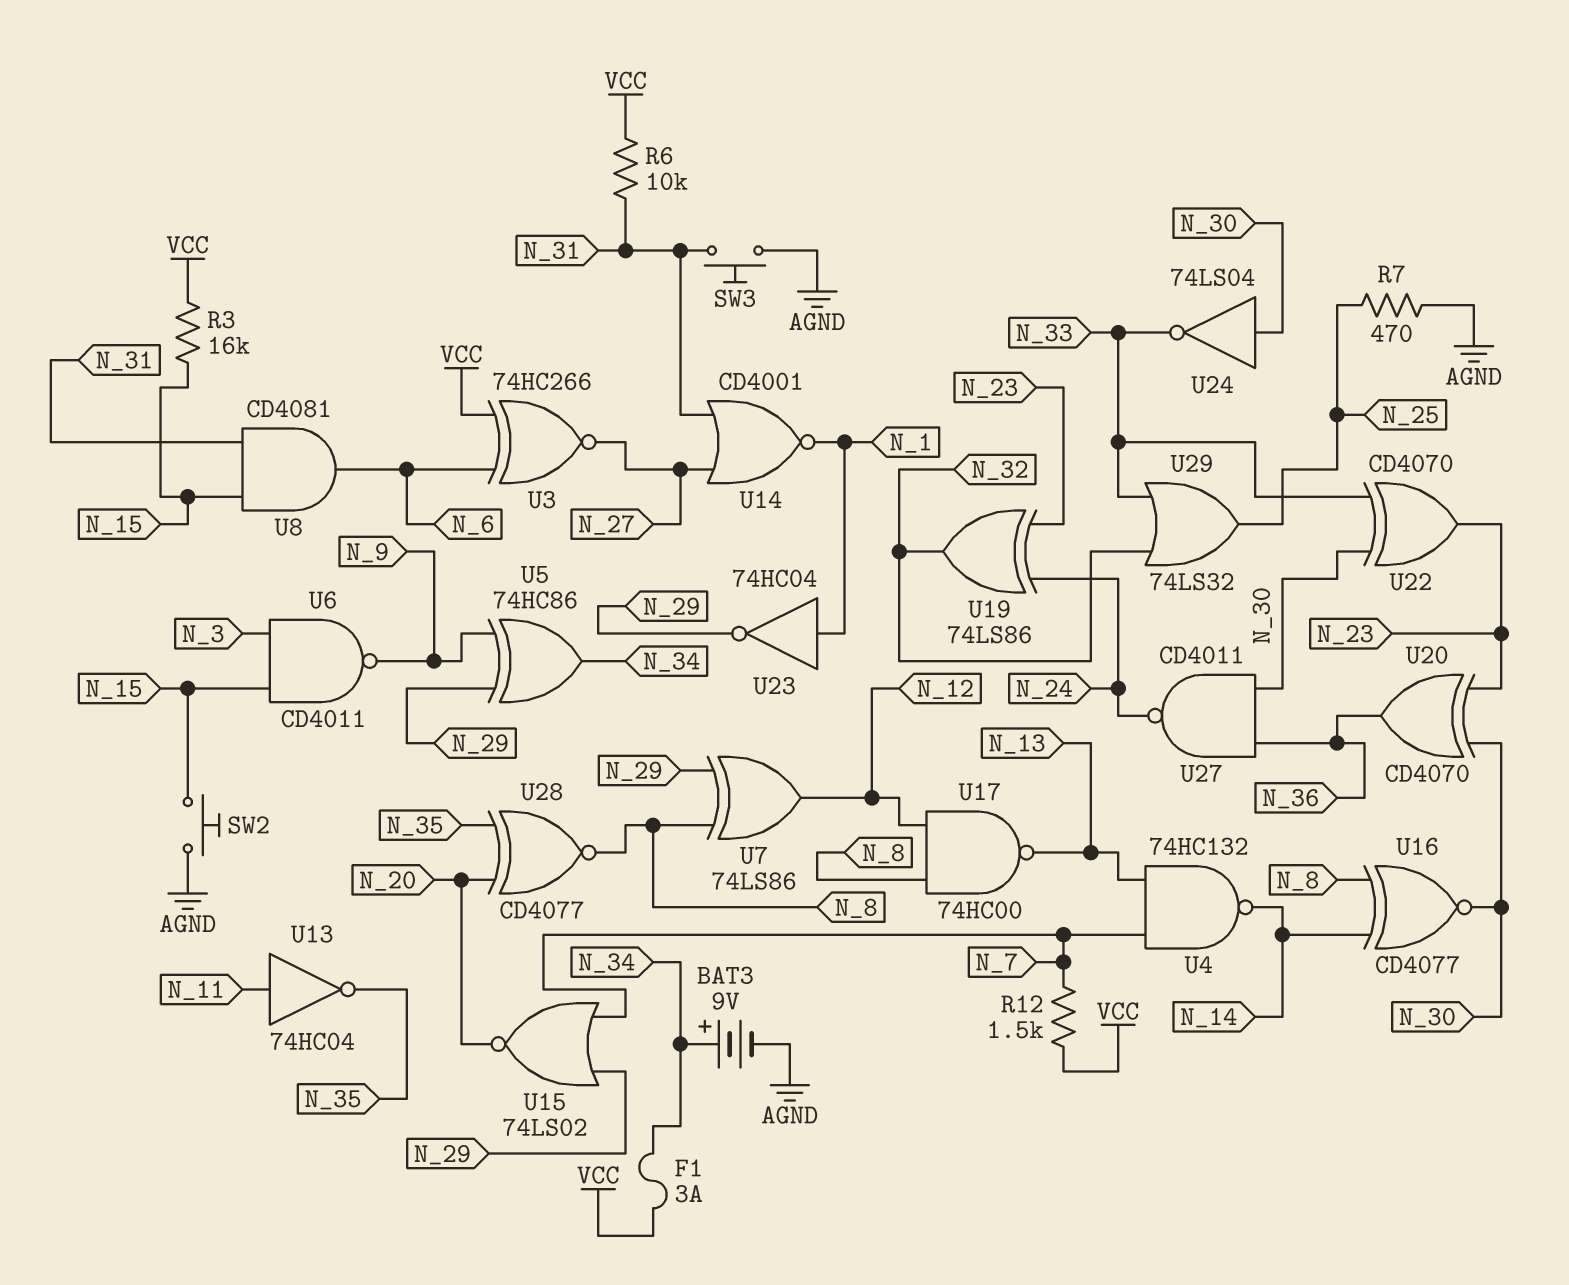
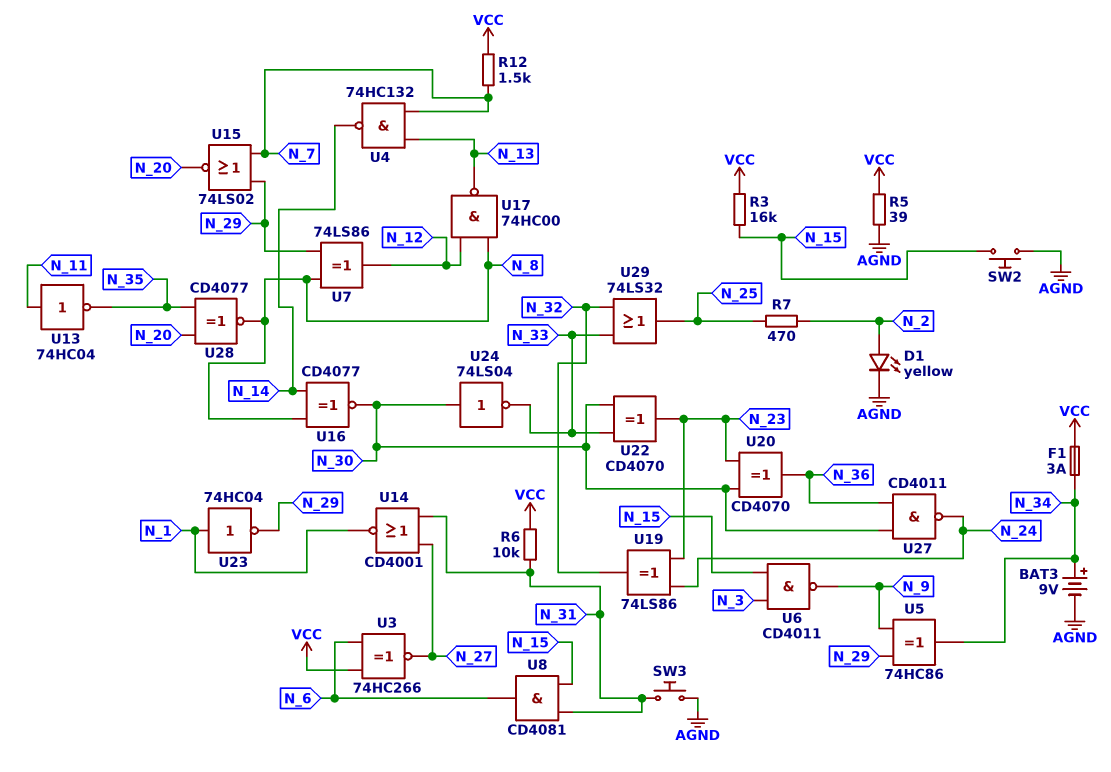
D1: none -> LED yellow (A N_2, K AGND)
R5: none -> 39 (AGND, VCC)
R7: 470 (AGND, N_25) -> 470 (N_2, N_25)

